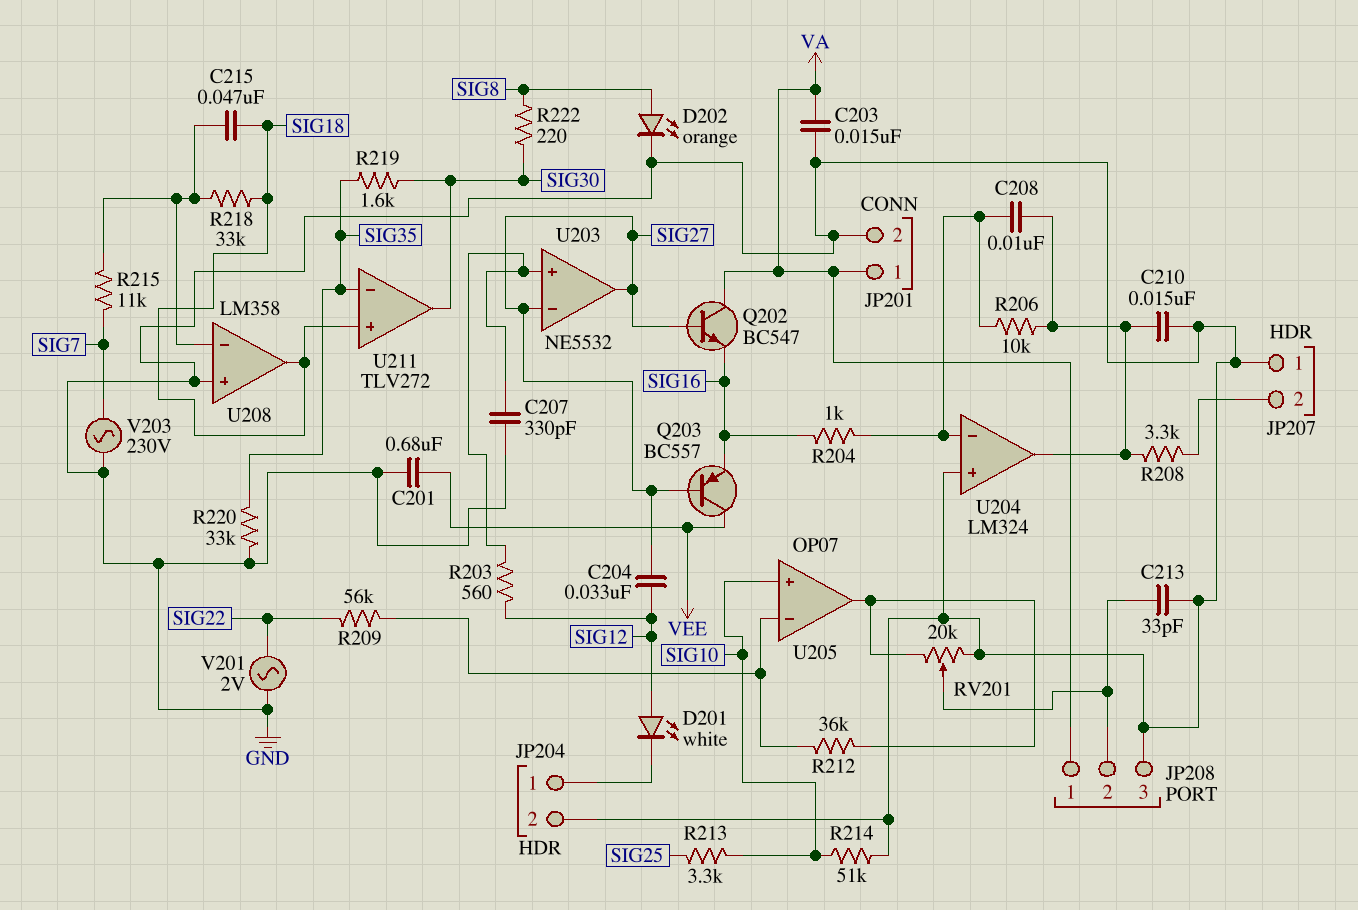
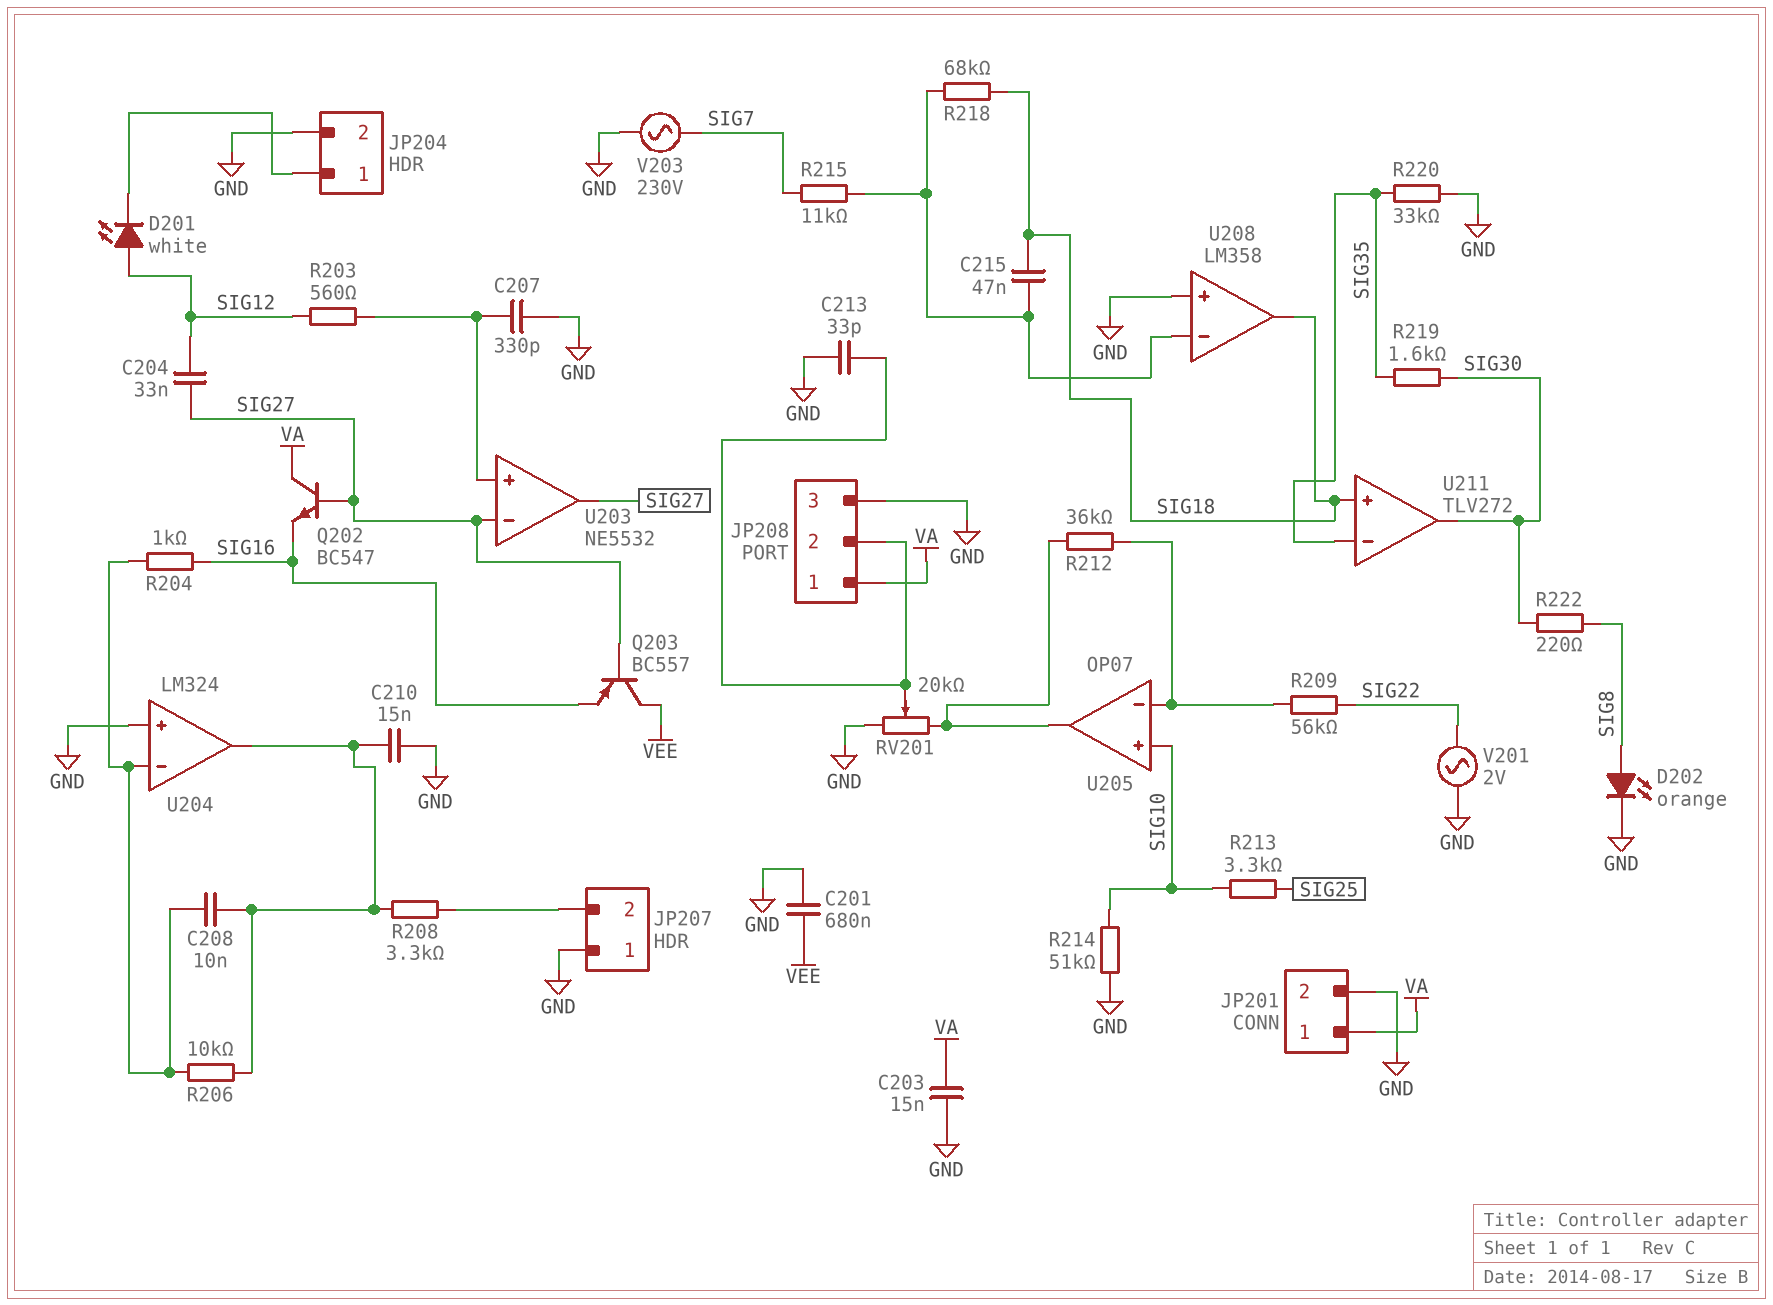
R218: 33k (SIG18, U208/in-) -> 68k (SIG18, U208/in-)

